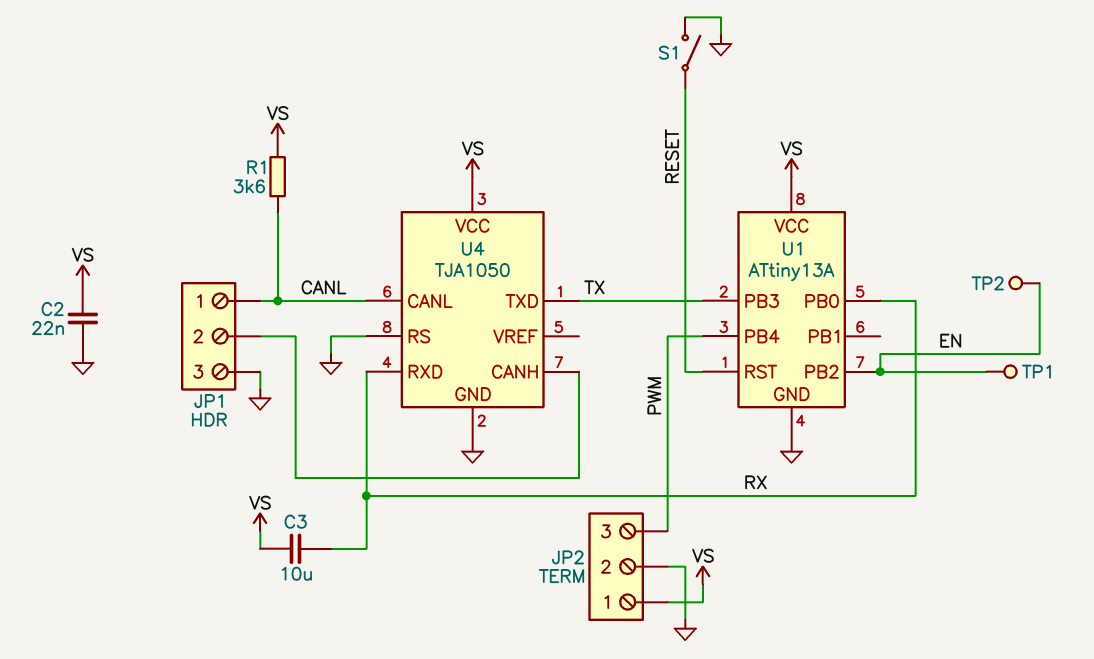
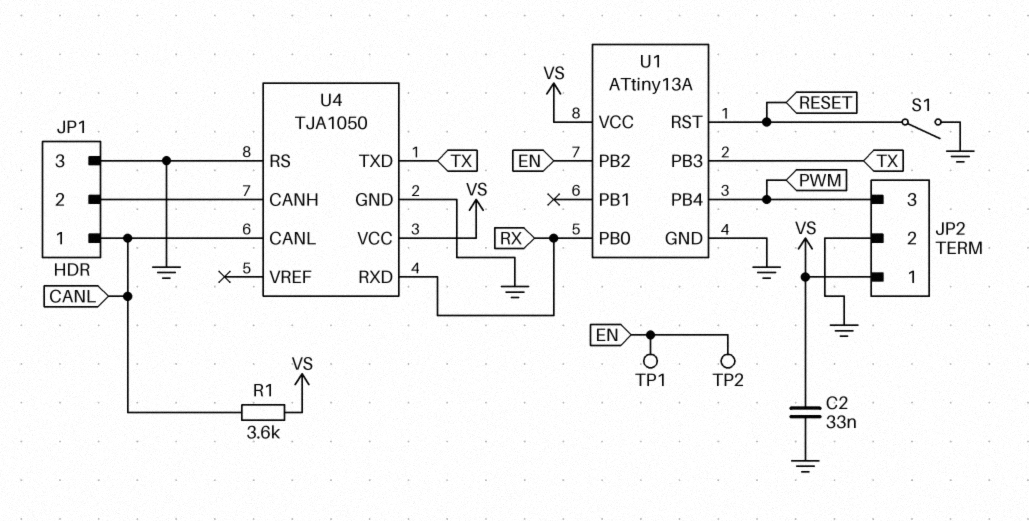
C2: 22nF (GND, VS) -> 33nF (GND, VS)
C3: 10uF (RX, VS) -> none

